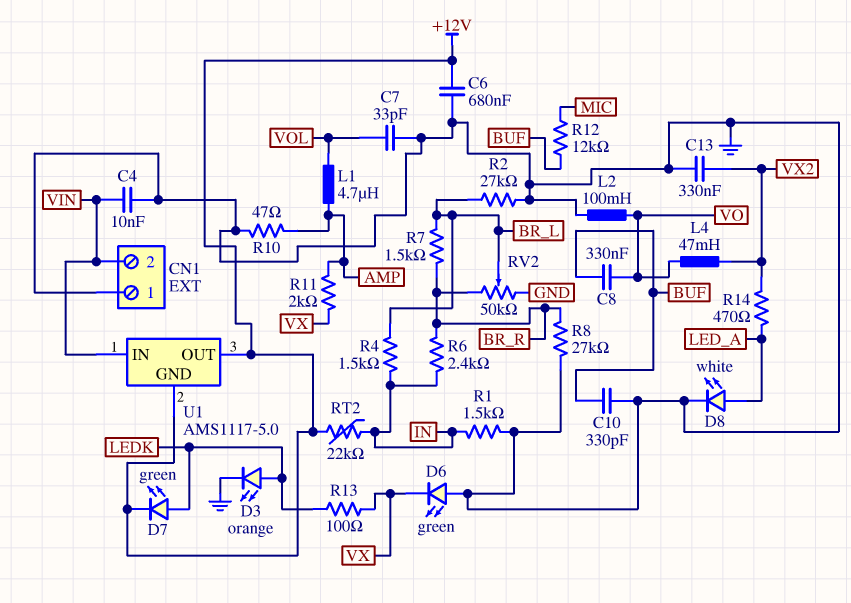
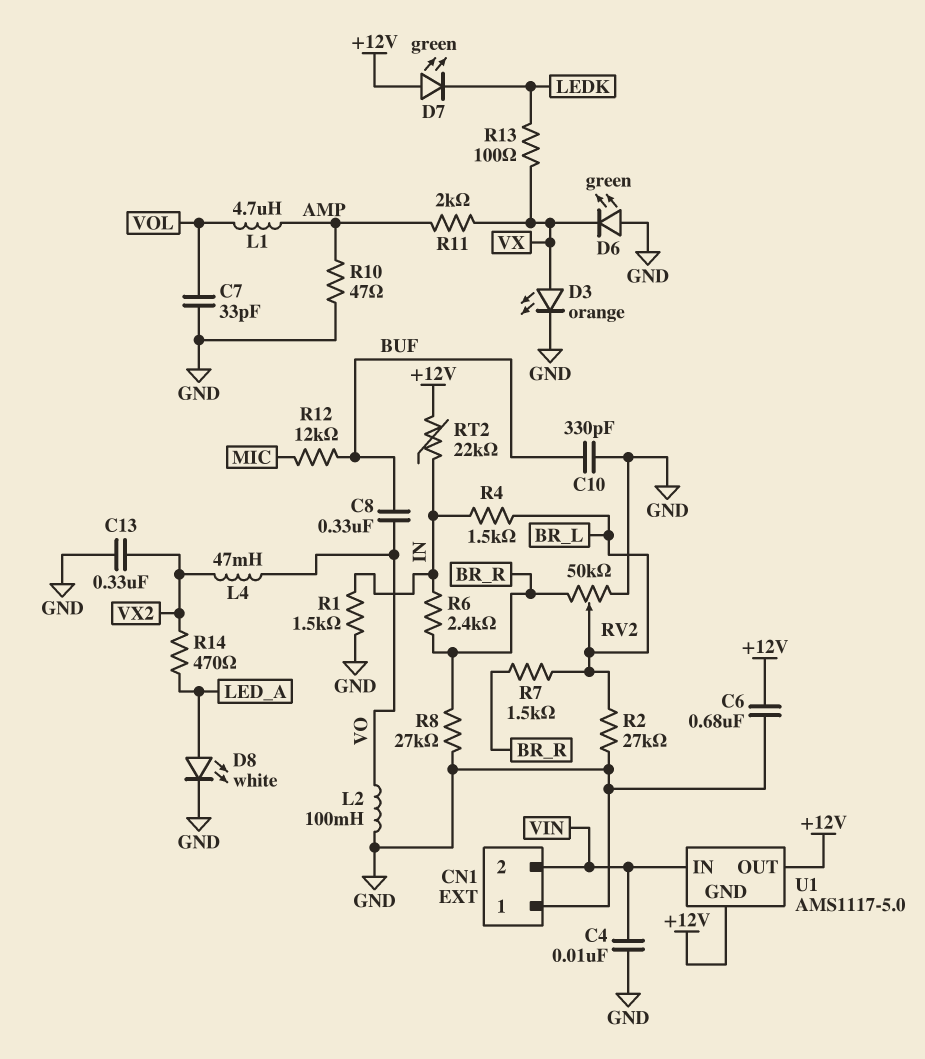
D3: LED orange (A LEDK, K GND) -> LED orange (A VX, K GND)
D7: LED green (A LEDK, K +12V) -> LED green (A +12V, K LEDK)

